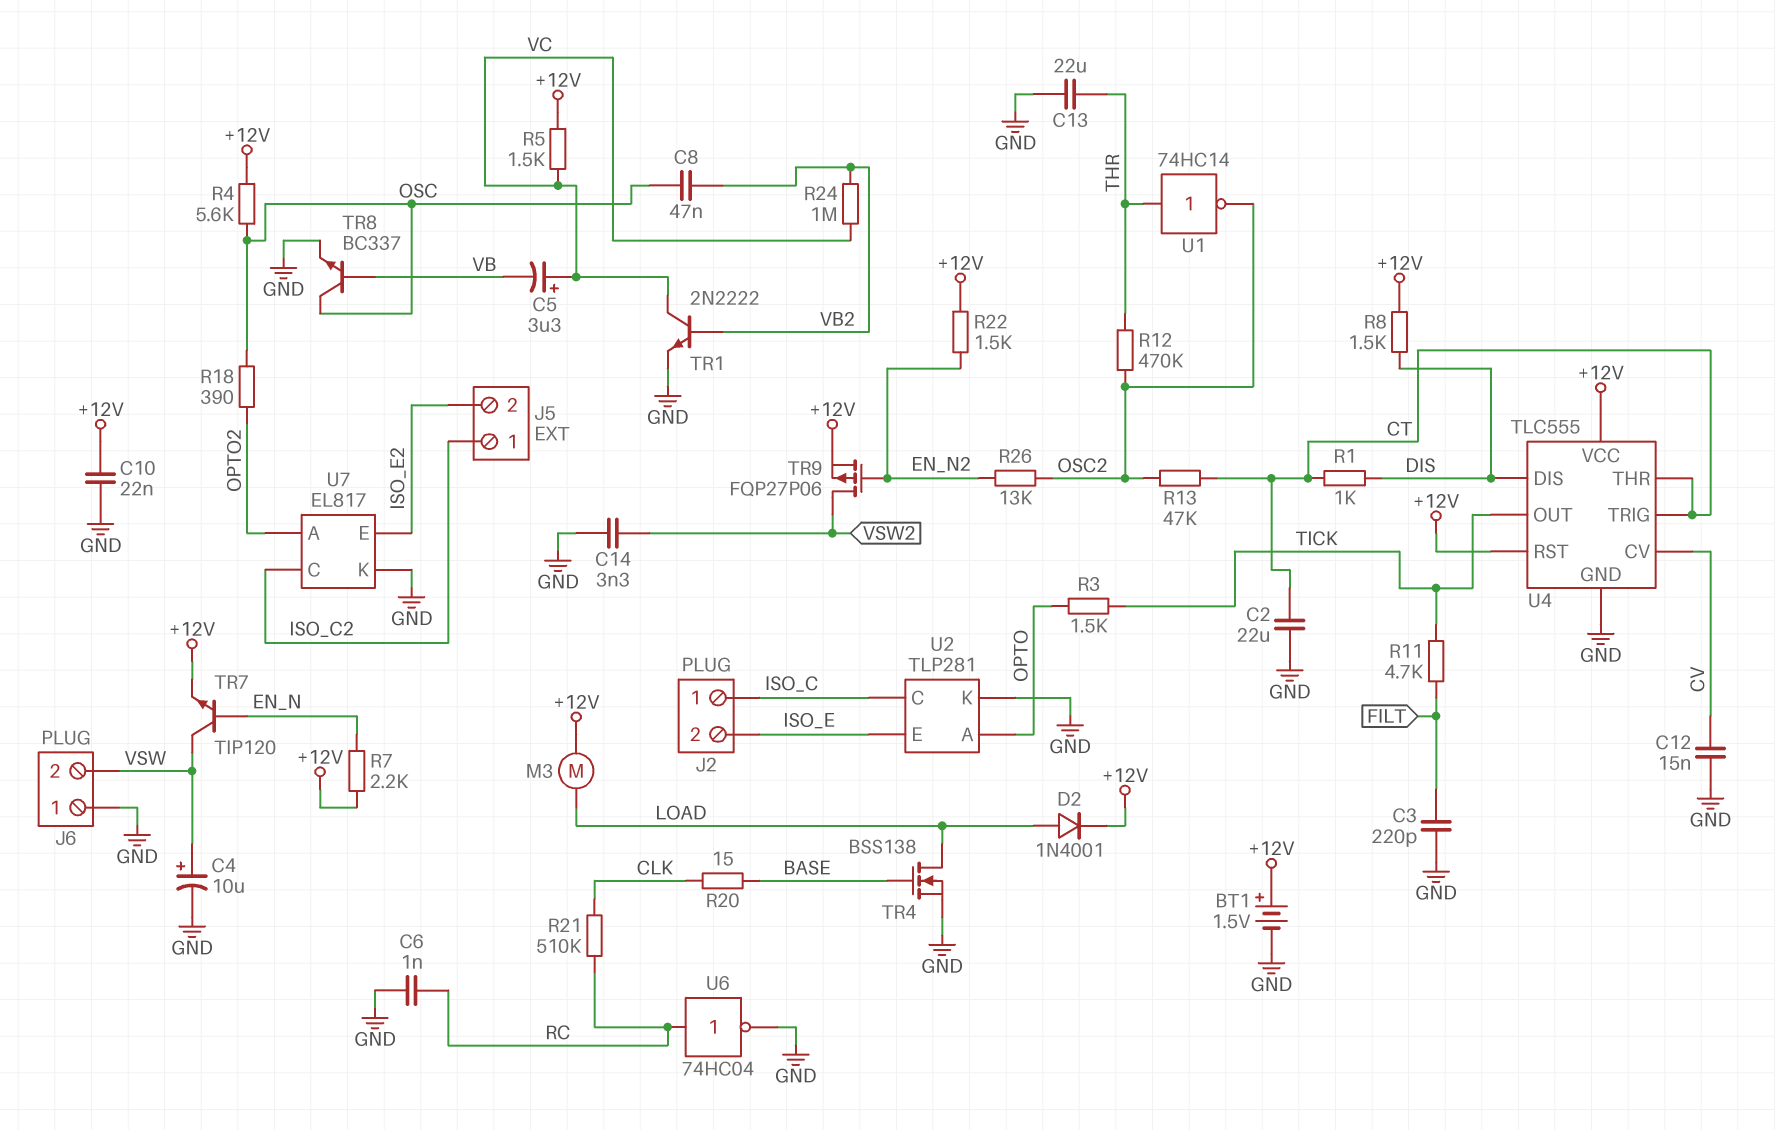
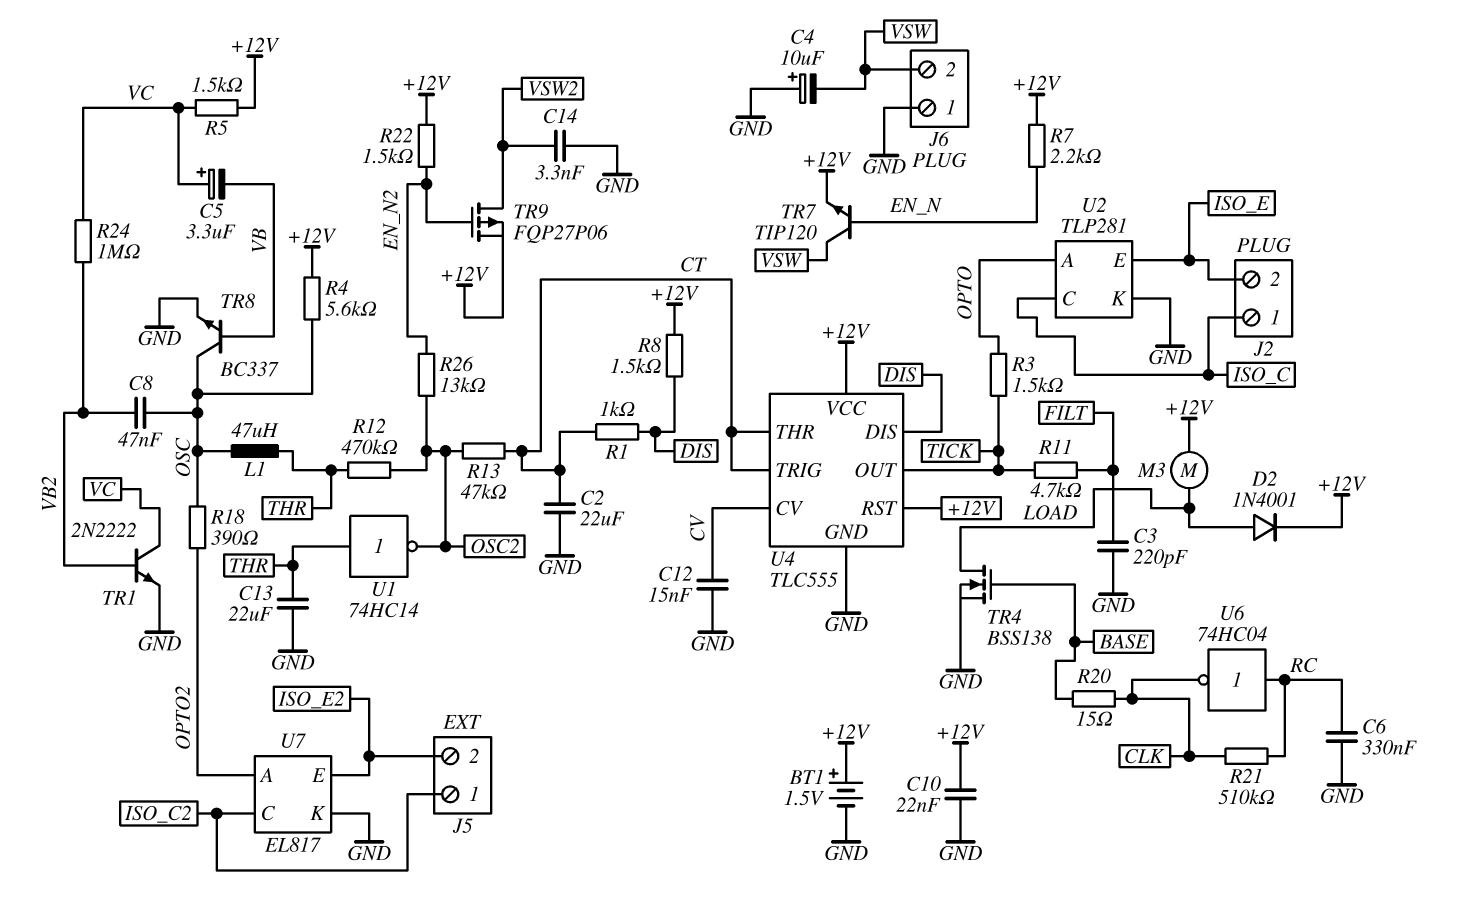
C4: 10uF (plus VSW, minus GND) -> 10uF (plus GND, minus VSW)
C6: 1nF (GND, RC) -> 330nF (GND, RC)
L1: none -> 47uH (OSC, THR)
U6: NOT 74HC04 (in RC, out GND) -> NOT 74HC04 (in RC, out CLK)

